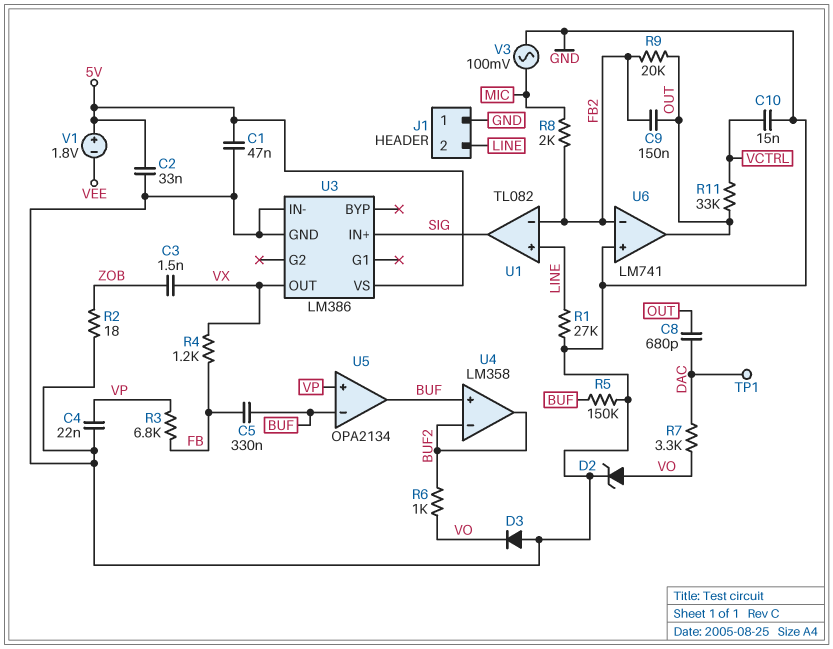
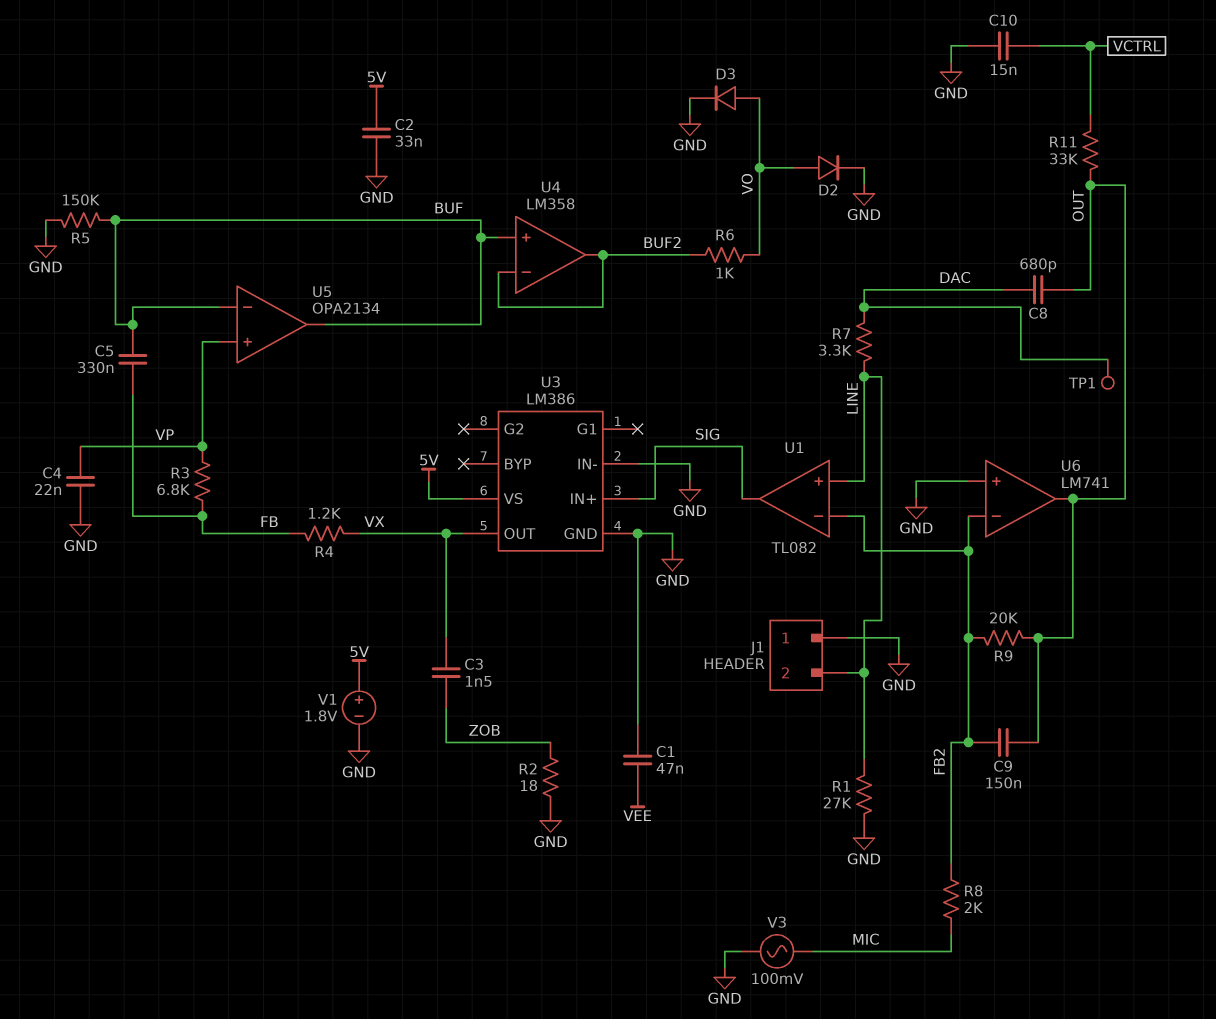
C1: 47nF (5V, GND) -> 47nF (GND, VEE)
D2: zener (A VO, K GND) -> diode (A VO, K GND)
D3: diode (A GND, K VO) -> diode (A VO, K GND)
R7: 3.3k (DAC, VO) -> 3.3k (DAC, LINE)
V1: 1.8V (plus 5V, minus VEE) -> 1.8V (plus 5V, minus GND)

